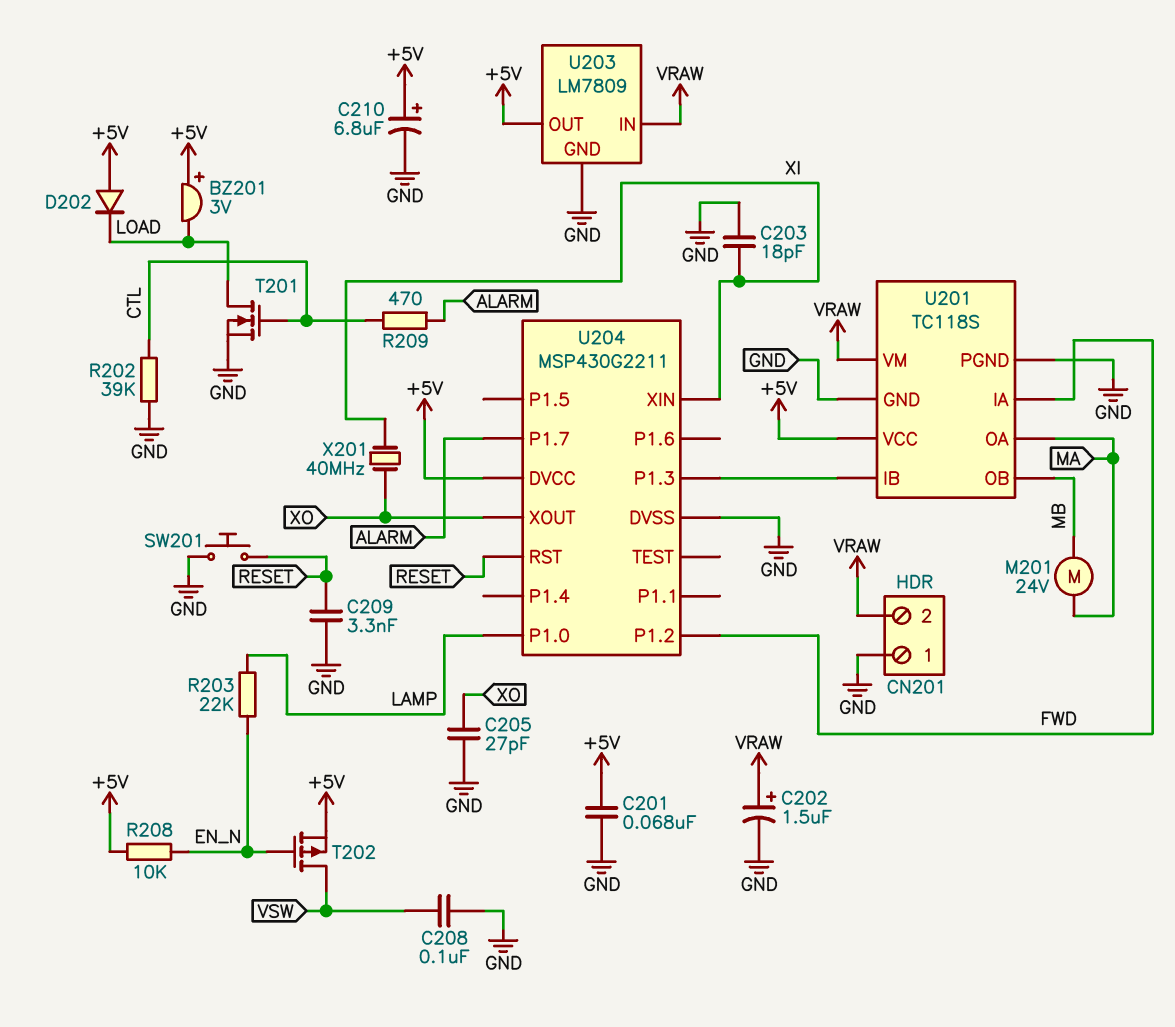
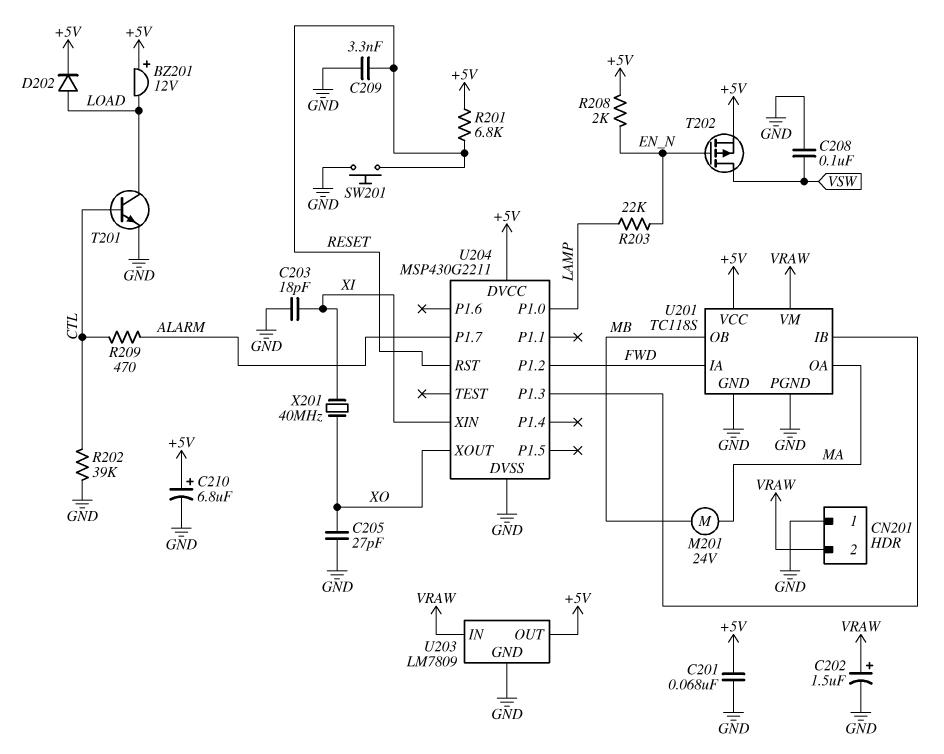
BZ201: buzzer 3V (plus +5V, minus LOAD) -> buzzer 12V (plus +5V, minus LOAD)
D202: diode (A +5V, K LOAD) -> diode (A LOAD, K +5V)
R201: none -> 6.8k (+5V, RESET)
R208: 10k (+5V, EN_N) -> 2k (+5V, EN_N)
T201: NMOS (G CTL, D LOAD, S GND) -> NPN (B CTL, C LOAD, E GND)

